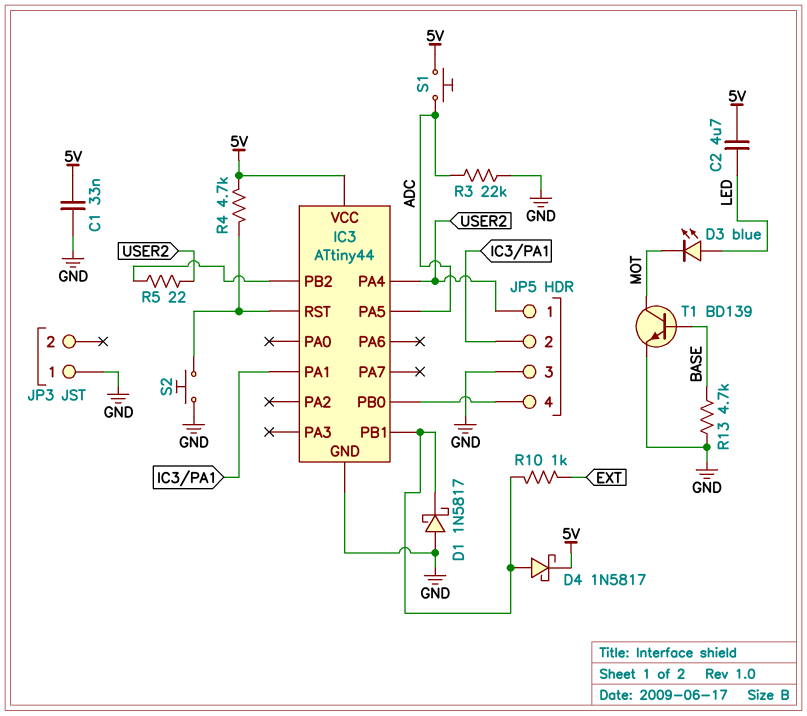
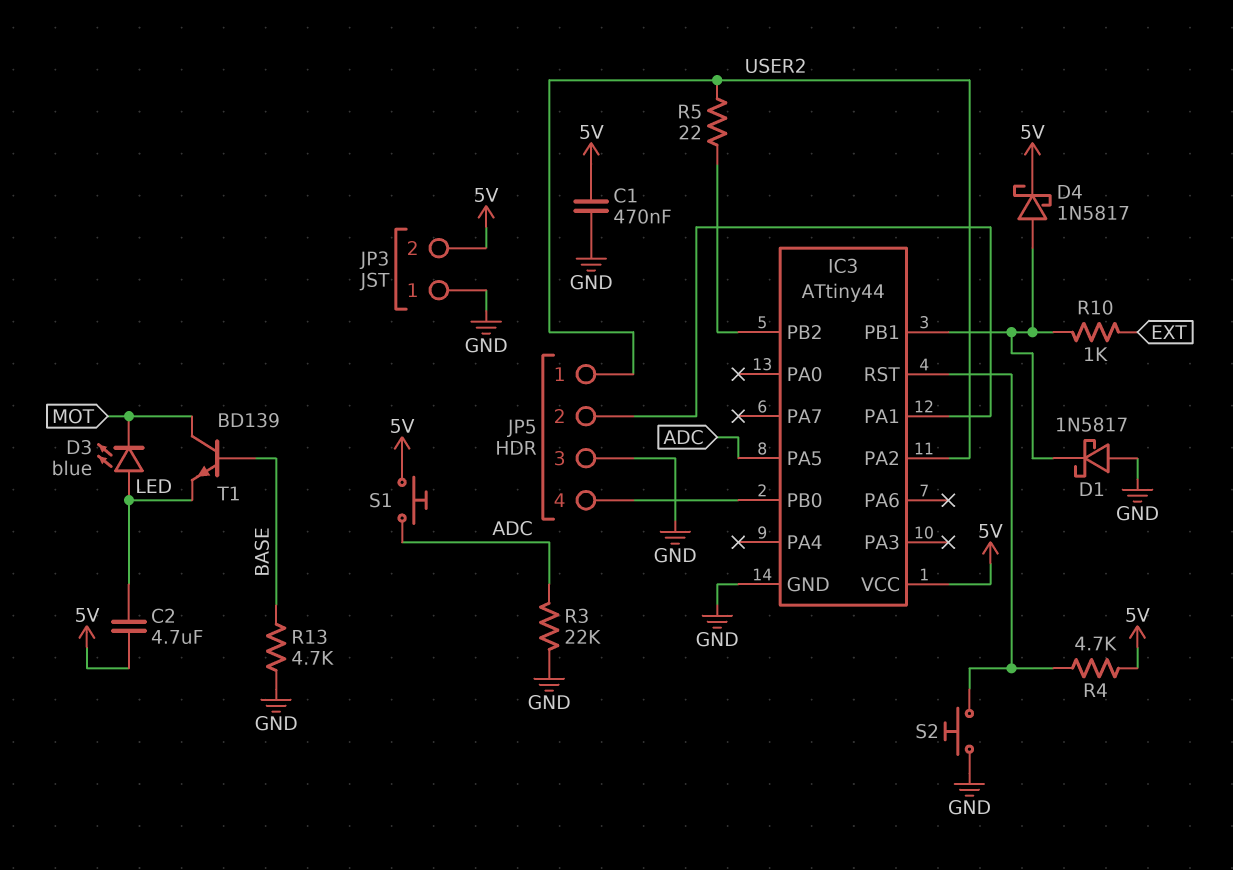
C1: 33nF (5V, GND) -> 470nF (5V, GND)
IC3 pin PA2: none -> USER2
IC3 pin PA4: USER2 -> none
JP3 pin 2: none -> 5V
T1: NPN BD139 (B BASE, C MOT, E GND) -> NPN BD139 (B BASE, C MOT, E LED)

